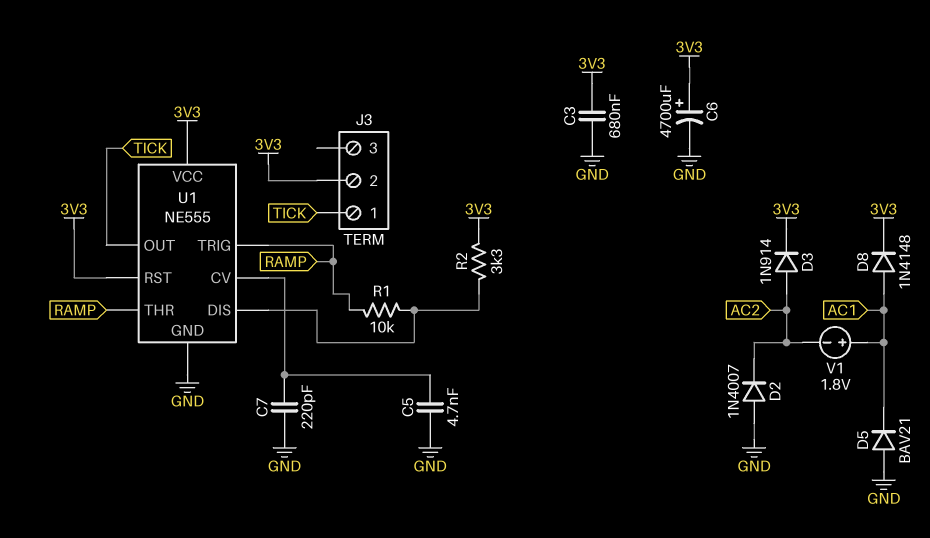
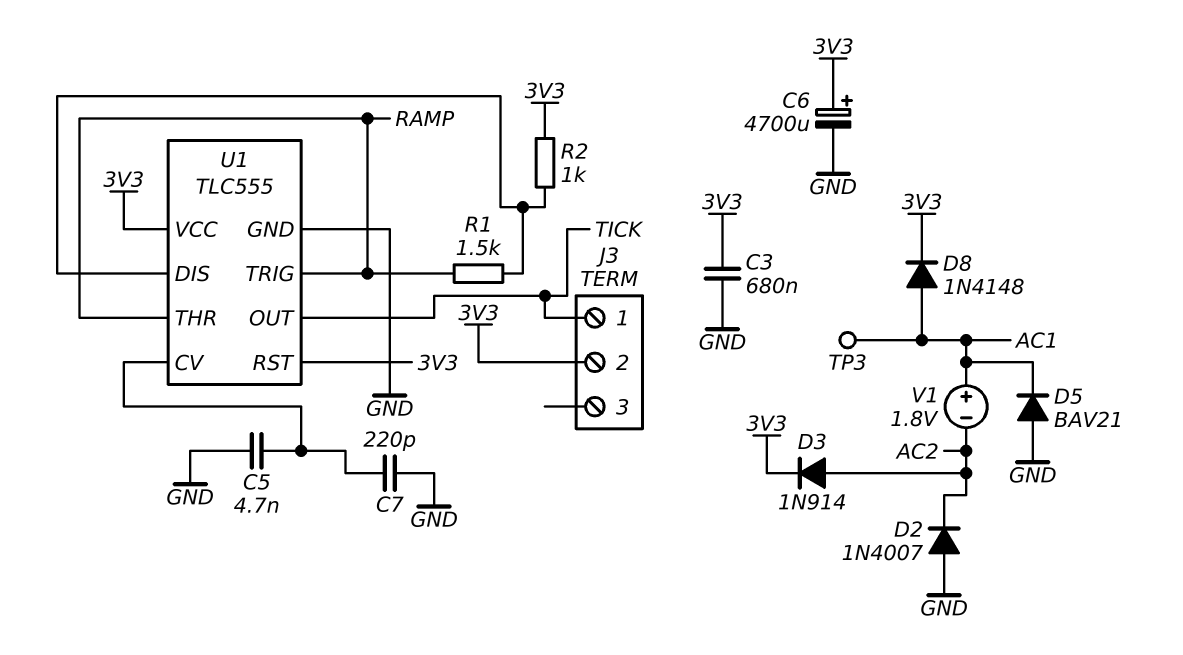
R1: 10k (RAMP, U1/DIS) -> 1.5k (RAMP, U1/DIS)
R2: 3.3k (3V3, U1/DIS) -> 1k (3V3, U1/DIS)
TP3: none -> test point (AC1)
U1: NE555 -> TLC555

